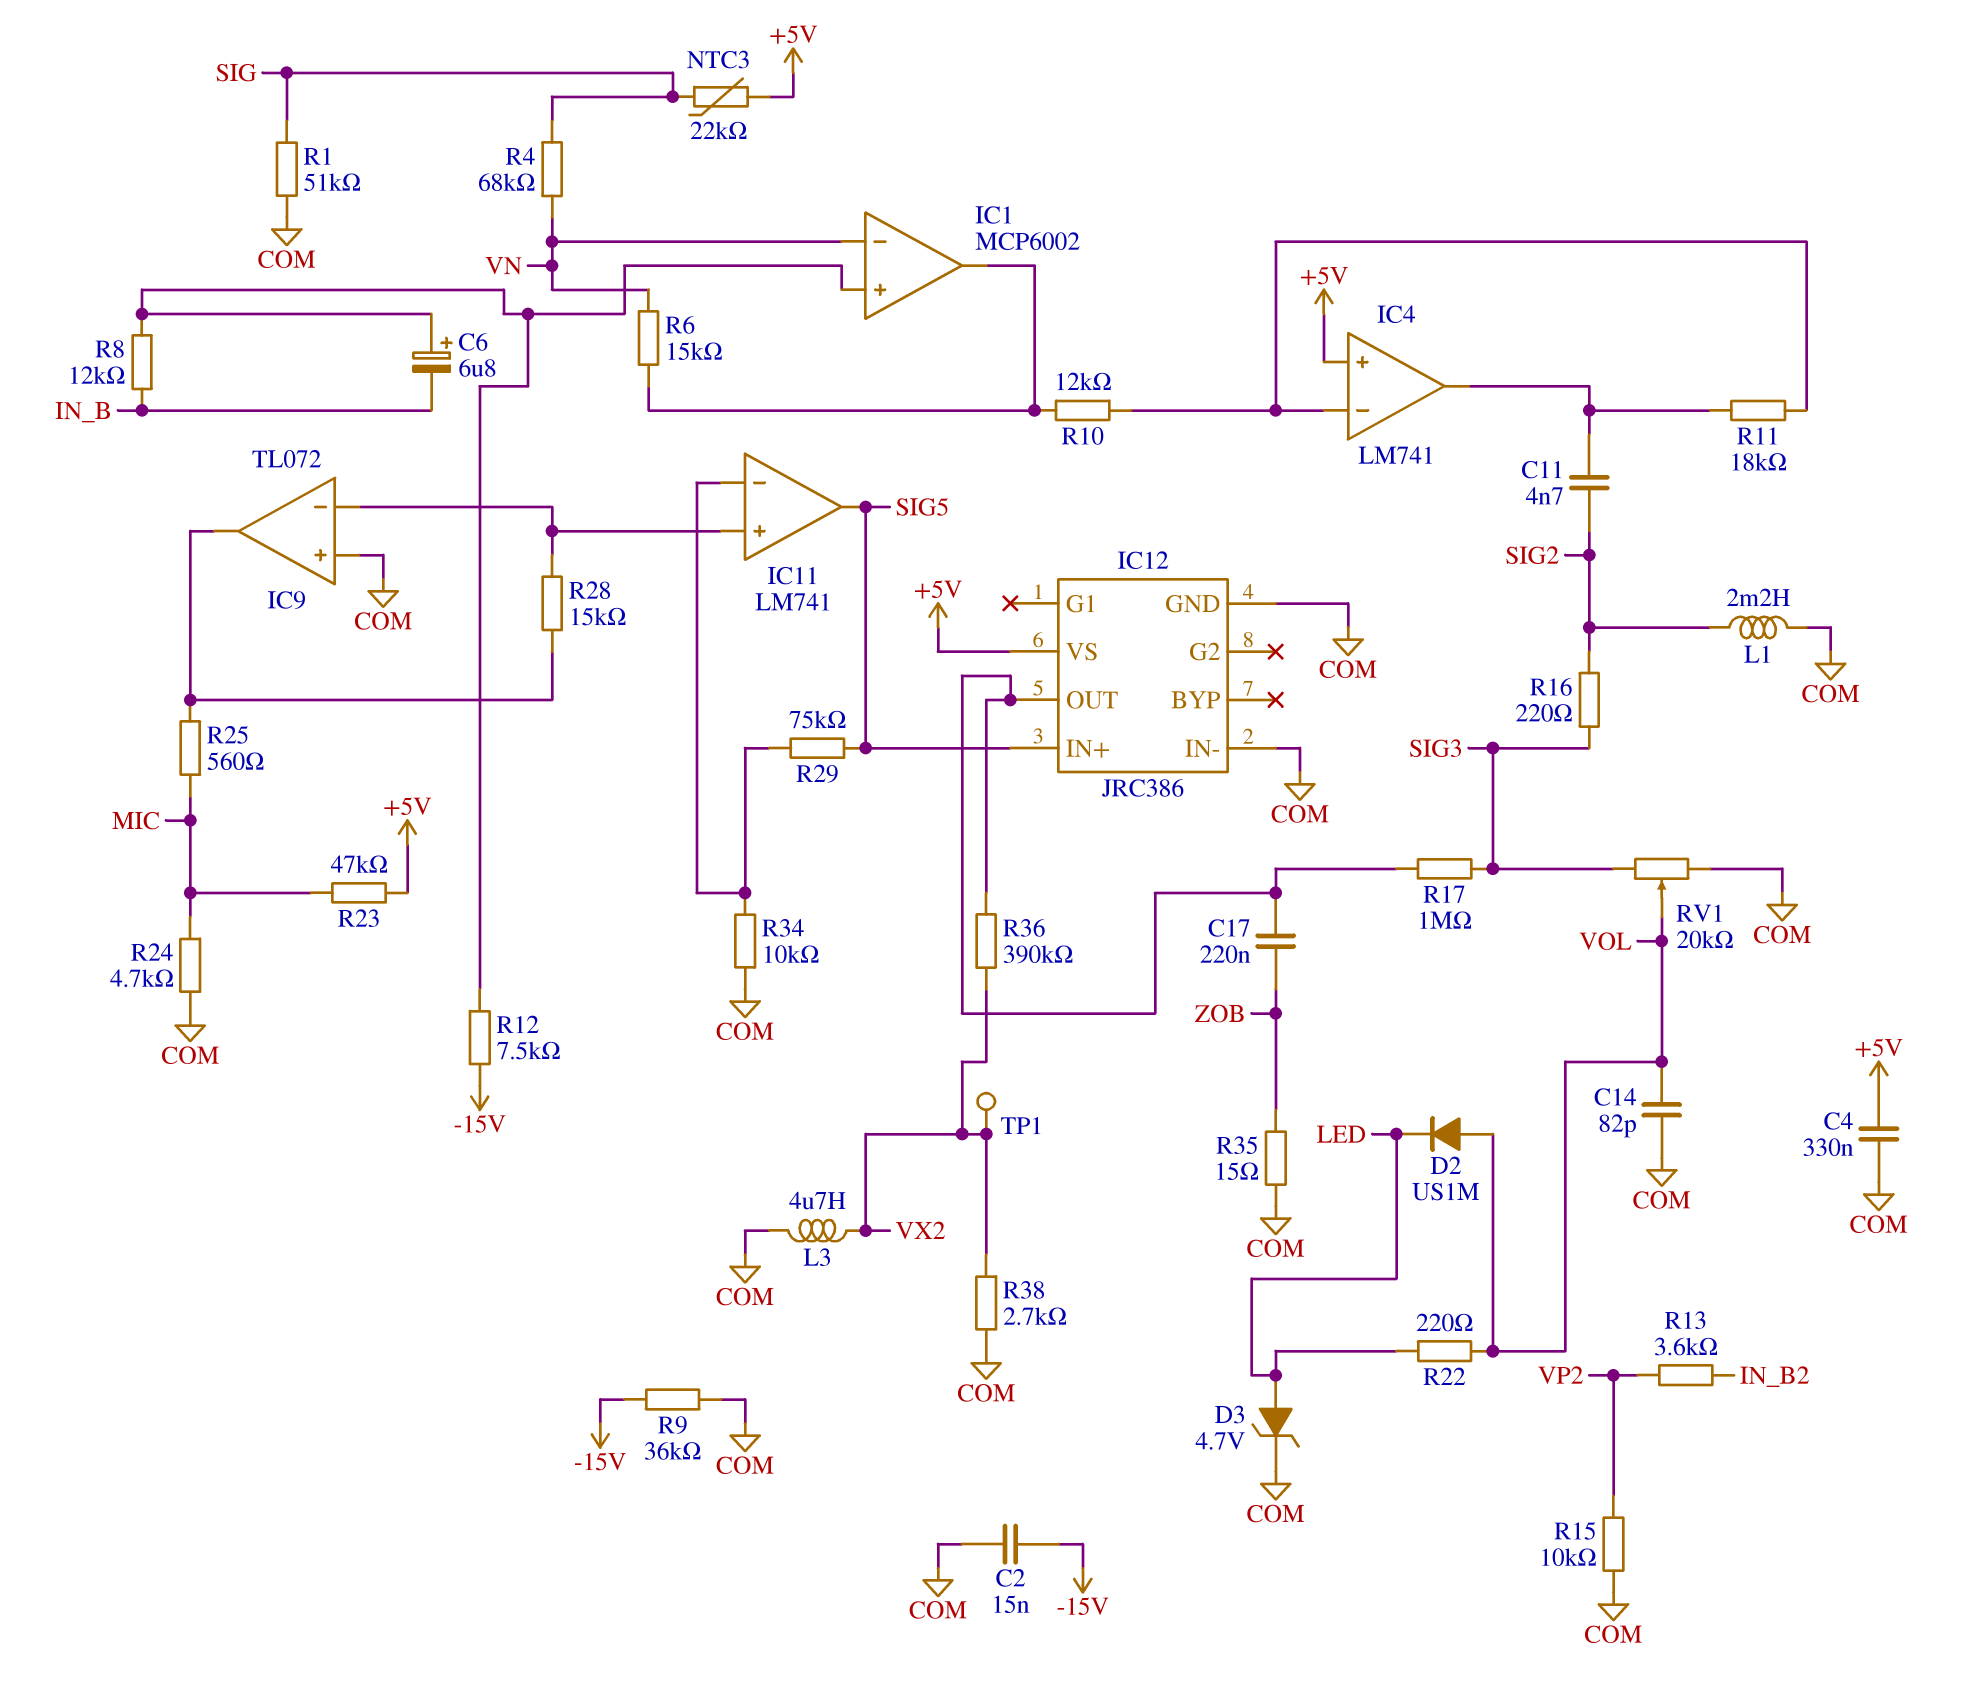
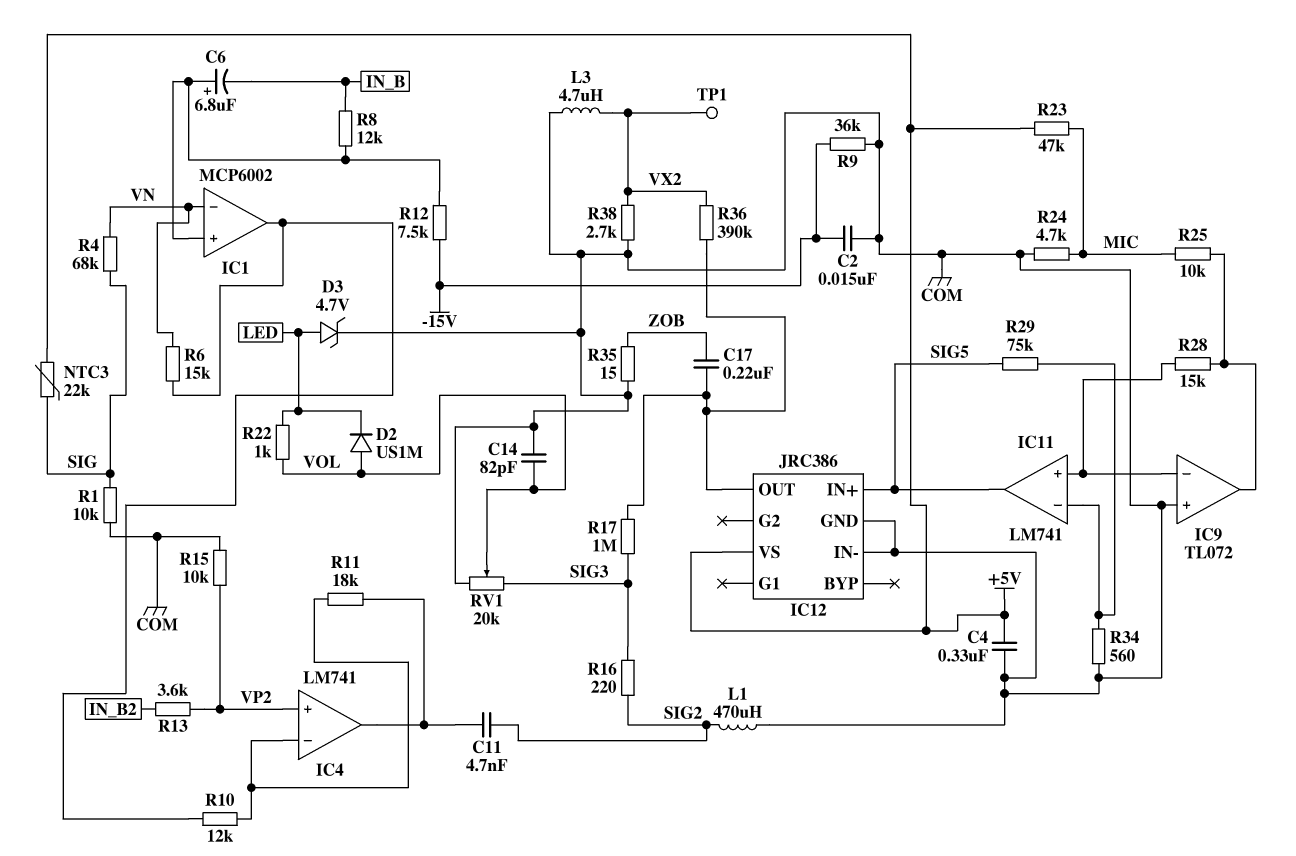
IC4 pin in+: +5V -> VP2
L1: 2.2mH (COM, SIG2) -> 470uH (COM, SIG2)
R1: 51k (COM, SIG) -> 10k (COM, SIG)
R22: 220 (LED, VOL) -> 1k (LED, VOL)
R25: 560 (IC9/out, MIC) -> 10k (IC9/out, MIC)
R34: 10k (COM, IC11/in-) -> 560 (COM, IC11/in-)

